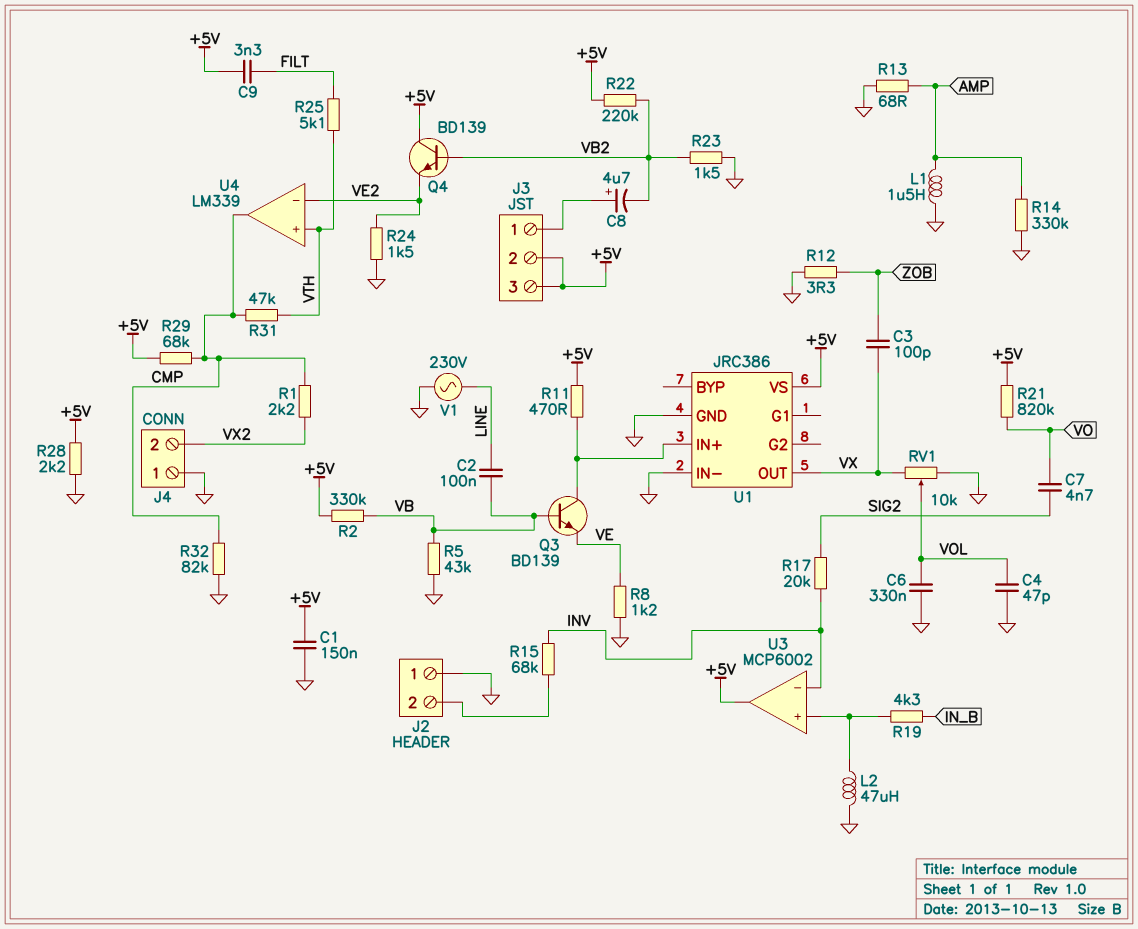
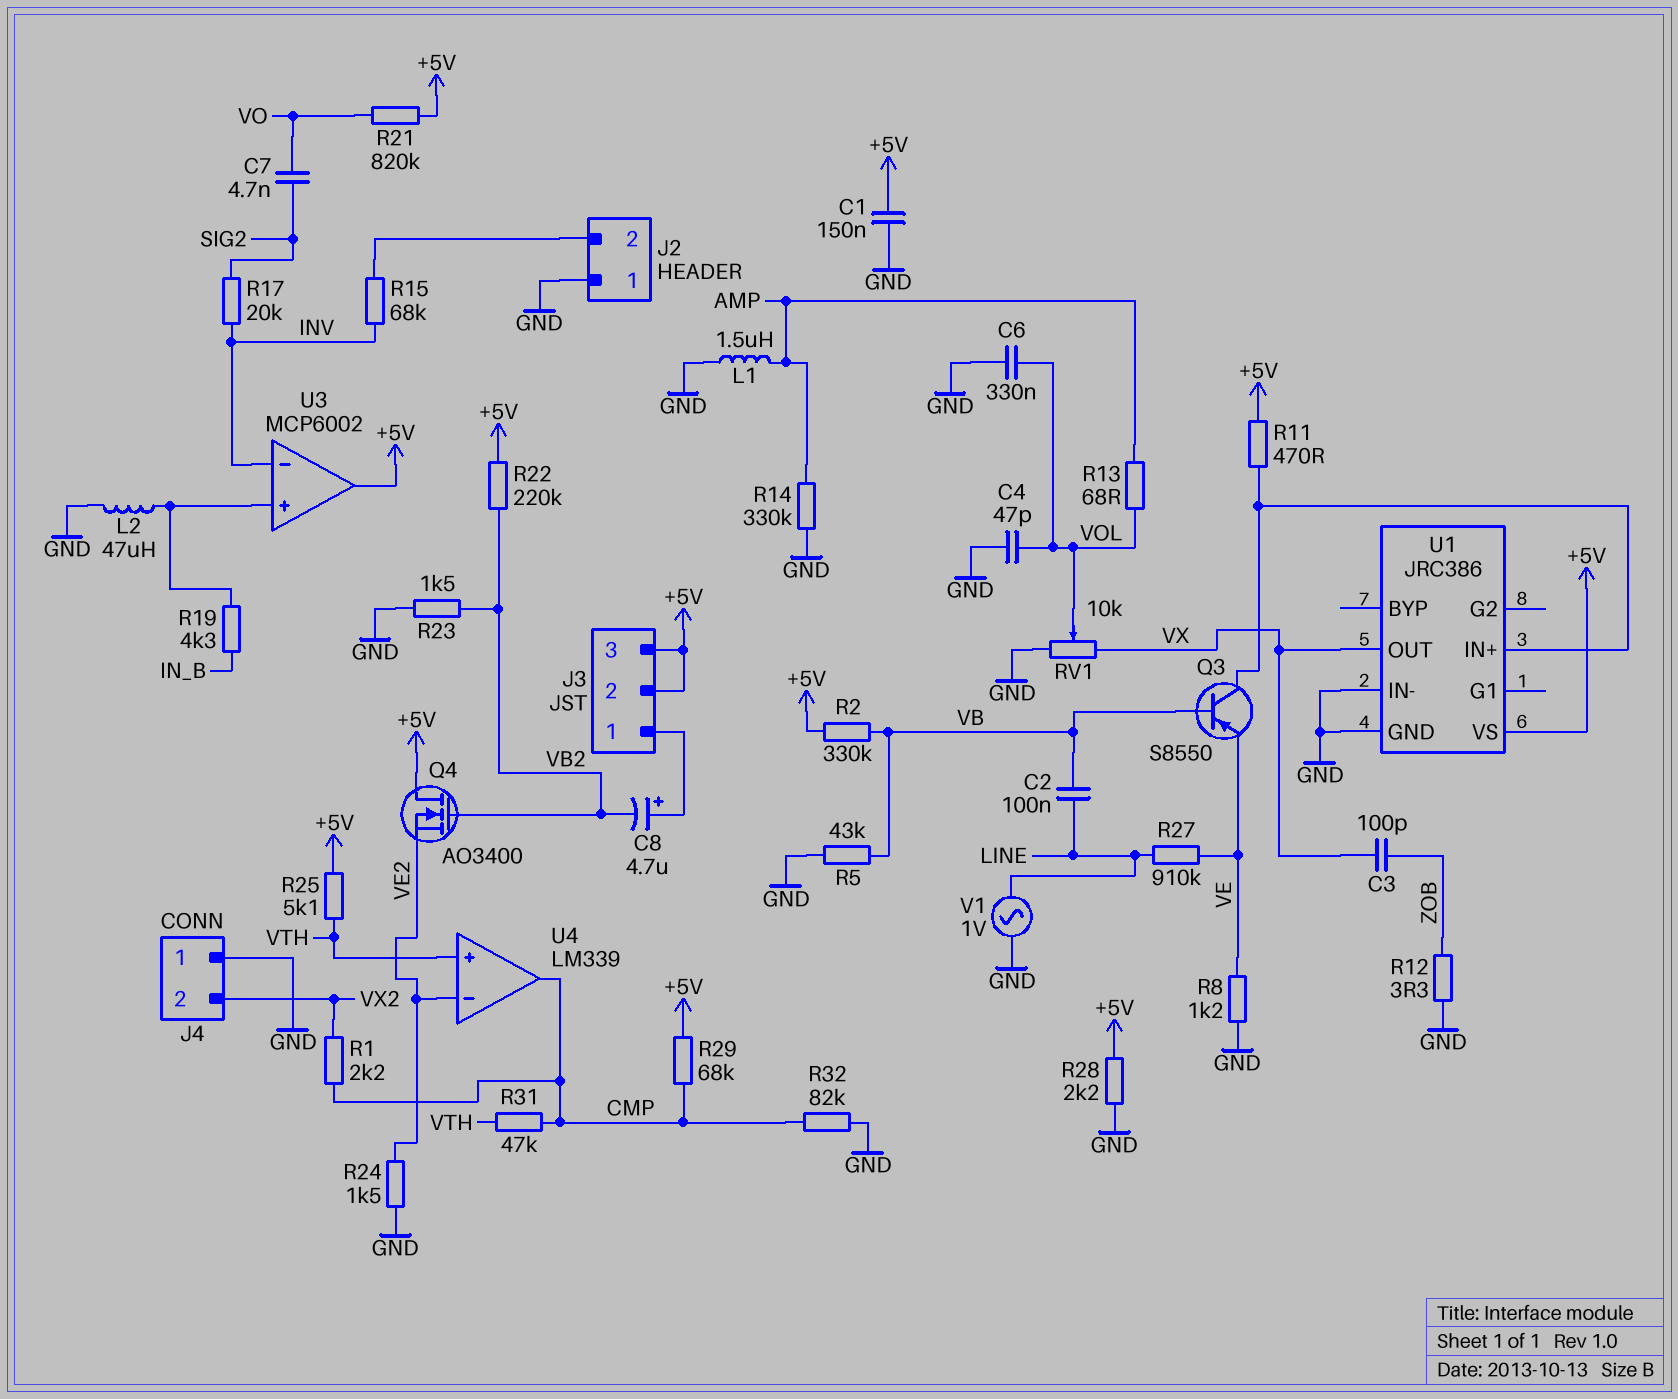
C9: 3.3nF (+5V, FILT) -> none
Q3: NPN BD139 (B VB, C U1/IN+, E VE) -> PNP S8550 (B VB, C U1/IN+, E VE)
Q4: NPN BD139 (B VB2, C +5V, E VE2) -> NMOS AO3400 (G VB2, D +5V, S VE2)
R13: 68 (AMP, GND) -> 68 (AMP, VOL)
R25: 5.1k (FILT, VTH) -> 5.1k (+5V, VTH)
R27: none -> 910k (LINE, VE)
V1: AC 230V (GND, LINE) -> AC 1V (GND, LINE)

